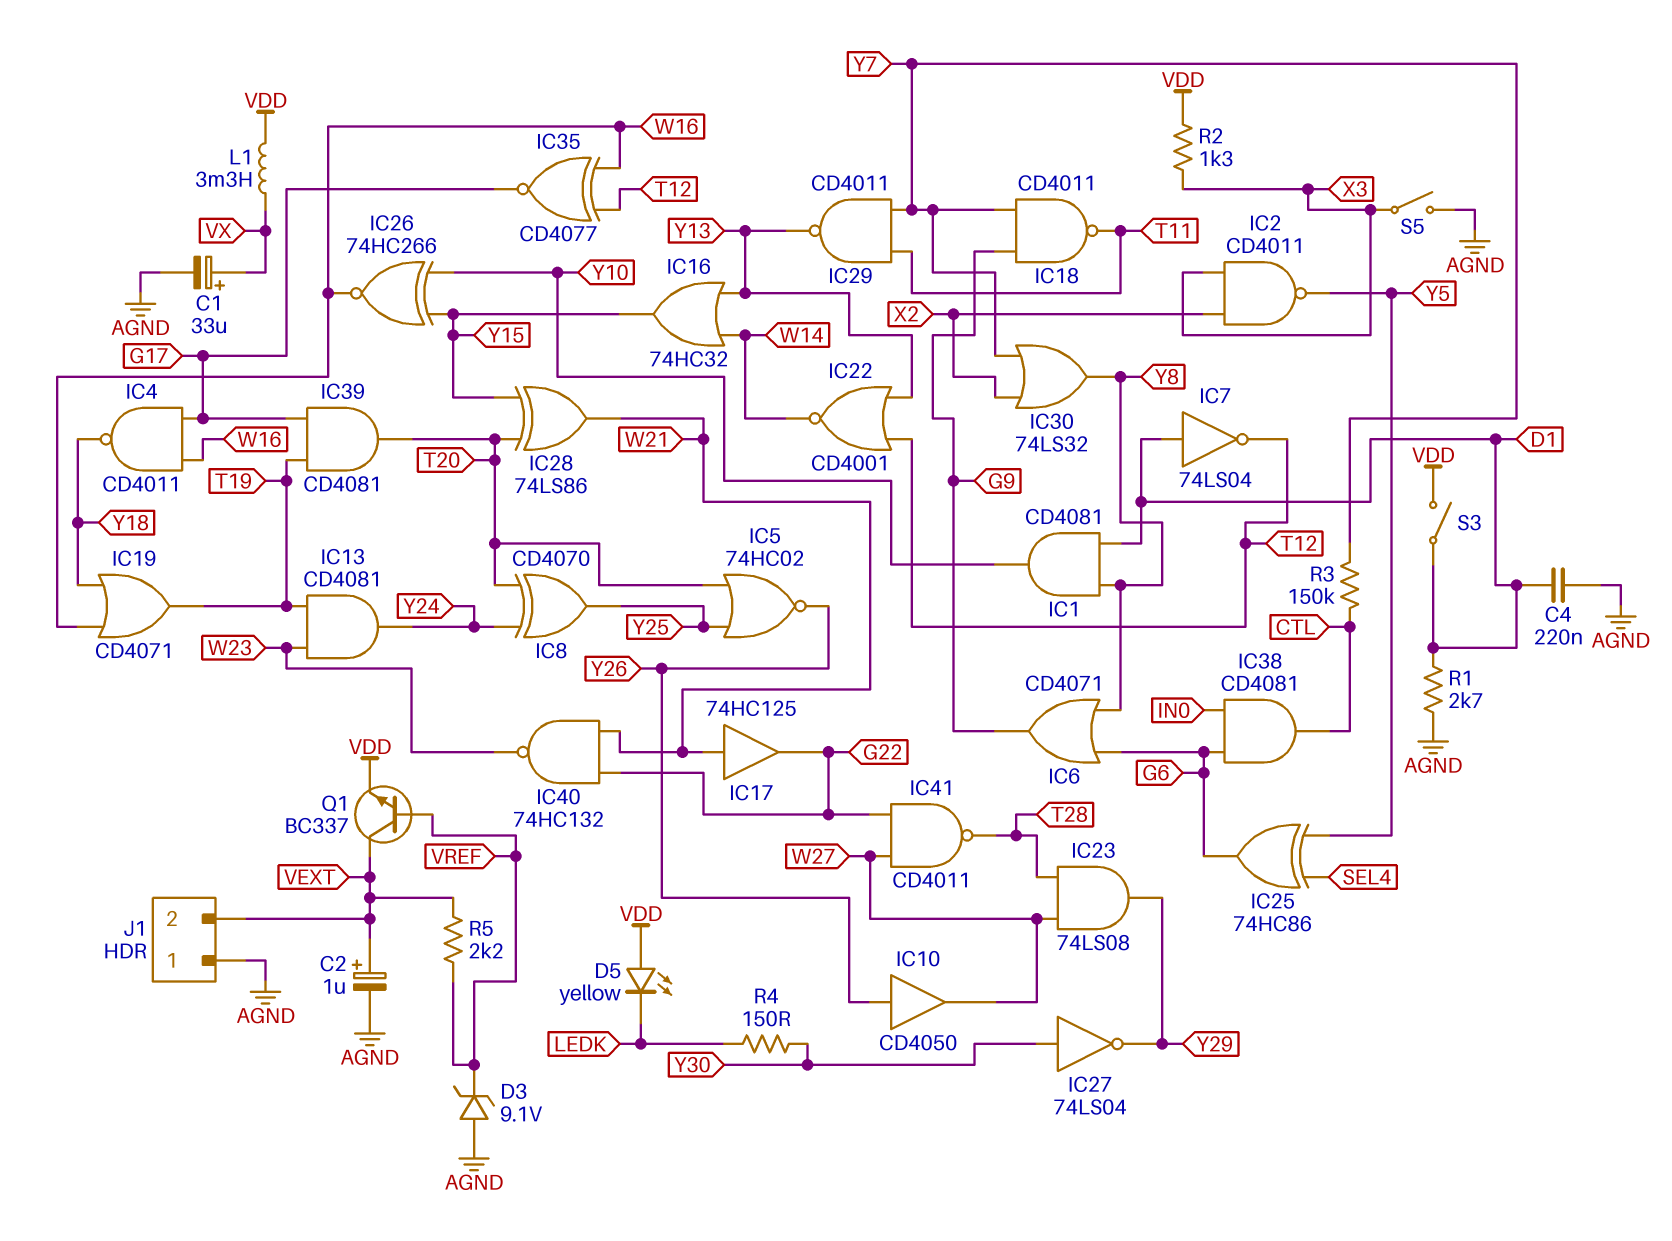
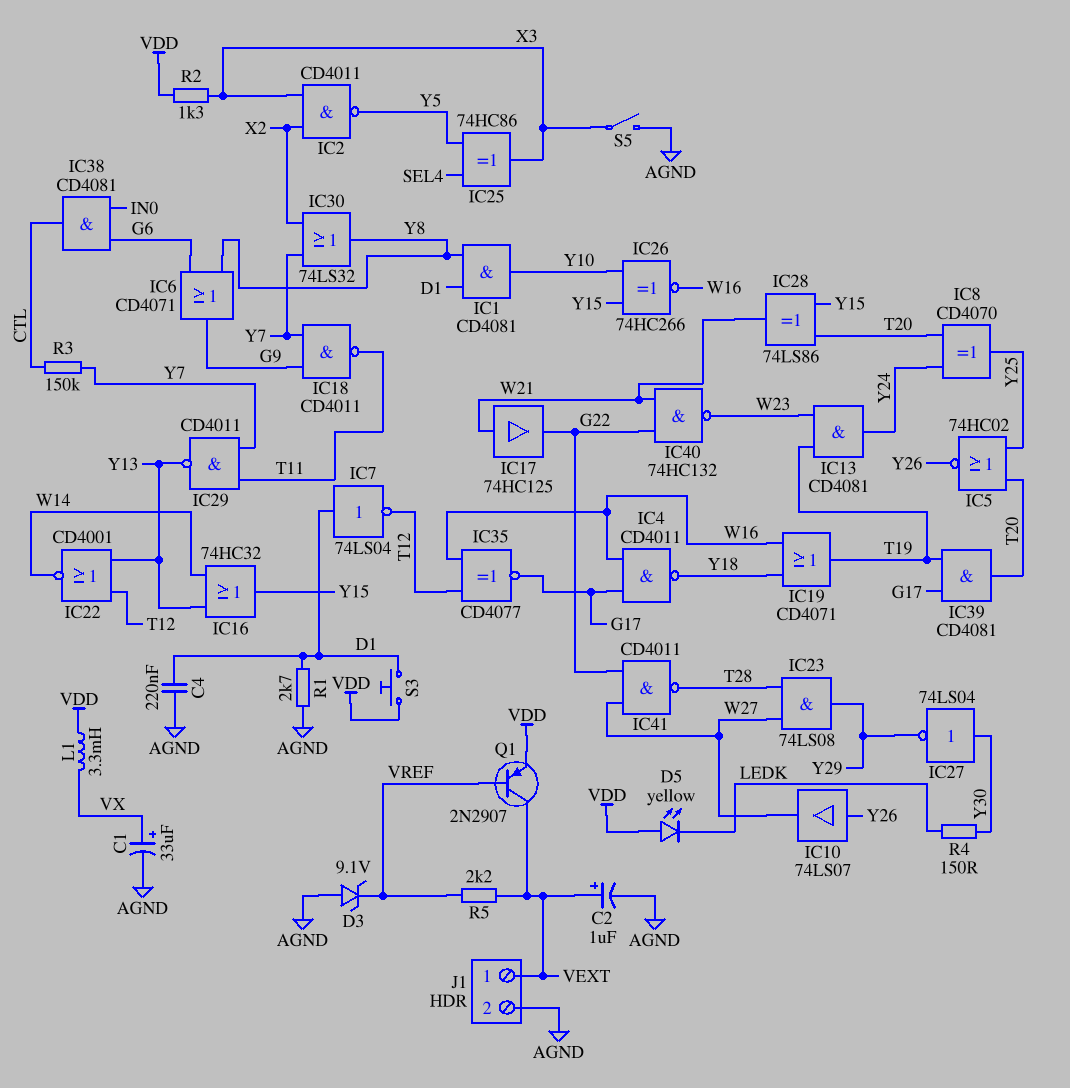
IC10: buffer CD4050 (in Y26, out W27) -> buffer 74LS07 (in Y26, out W27)
IC25: XOR 74HC86 (in SEL4, in Y5, out G6) -> XOR 74HC86 (in SEL4, in Y5, out X3)
J1 pin 1: AGND -> VEXT
J1 pin 2: VEXT -> AGND
Q1: NPN BC337 (B VREF, C VEXT, E VDD) -> PNP 2N2907 (B VREF, C VEXT, E VDD)
S3: switch (D1, VDD) -> button (D1, VDD)

